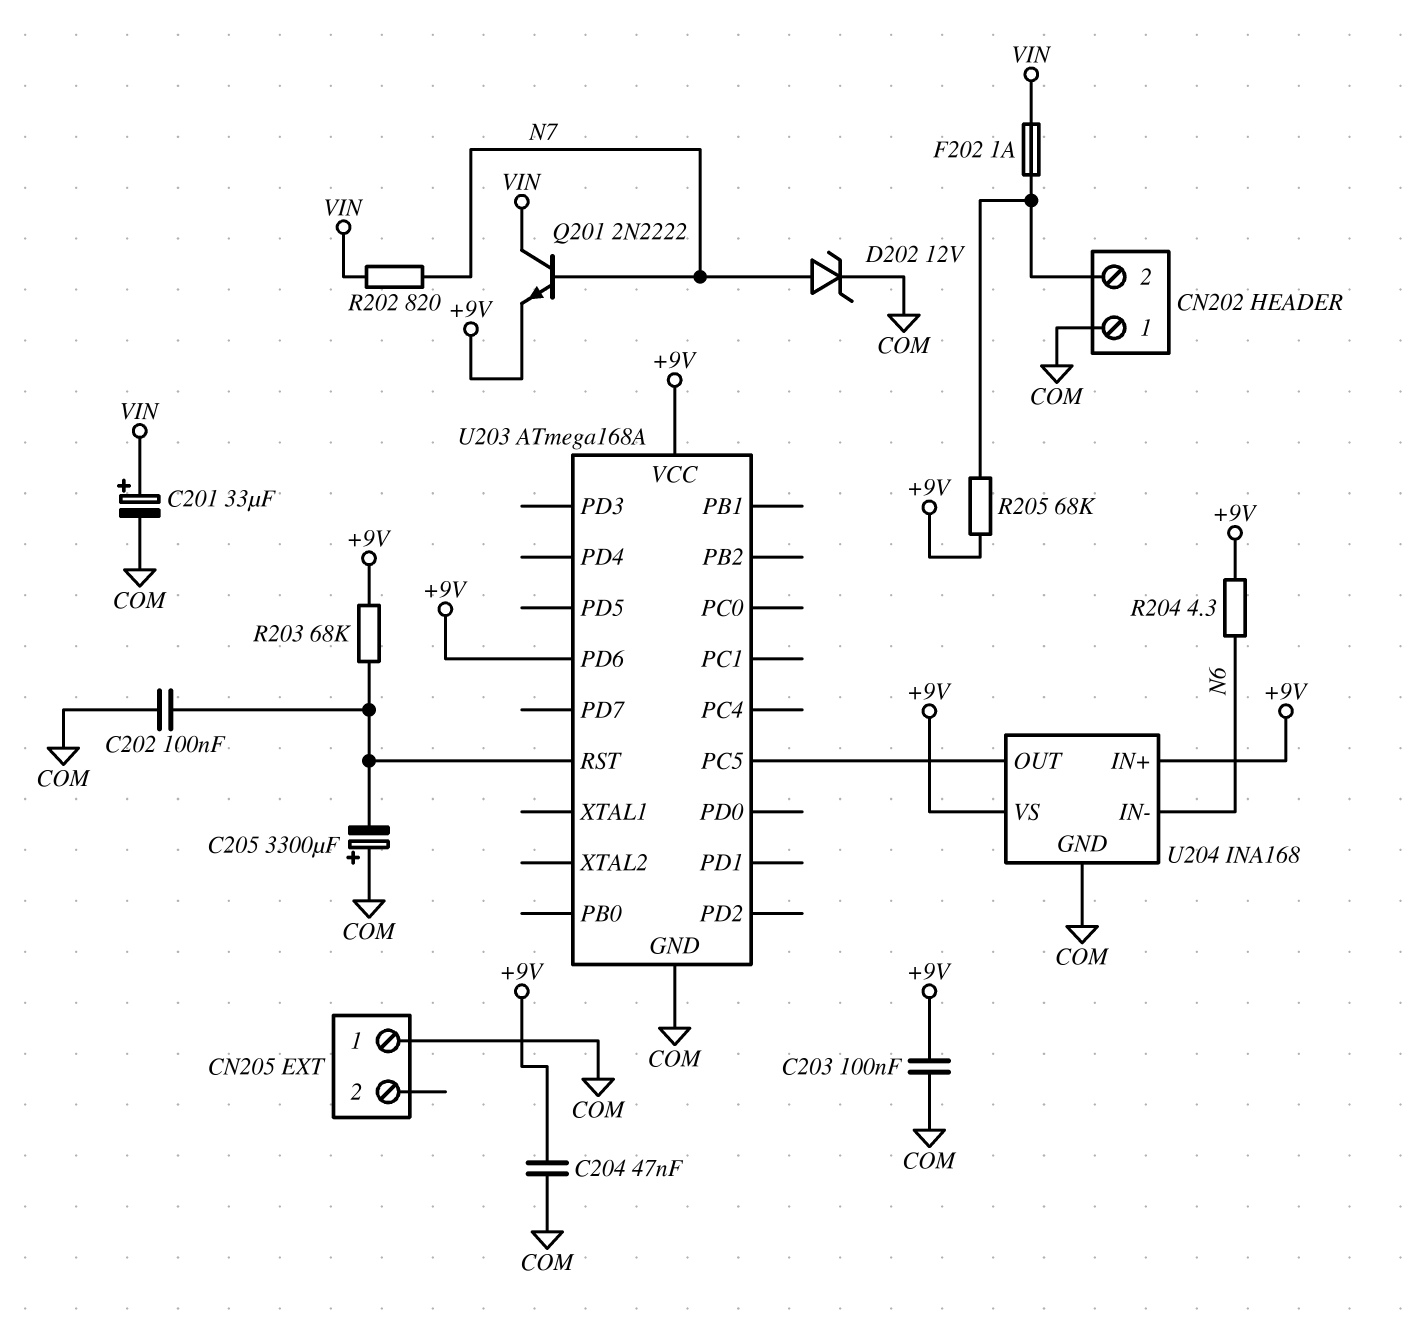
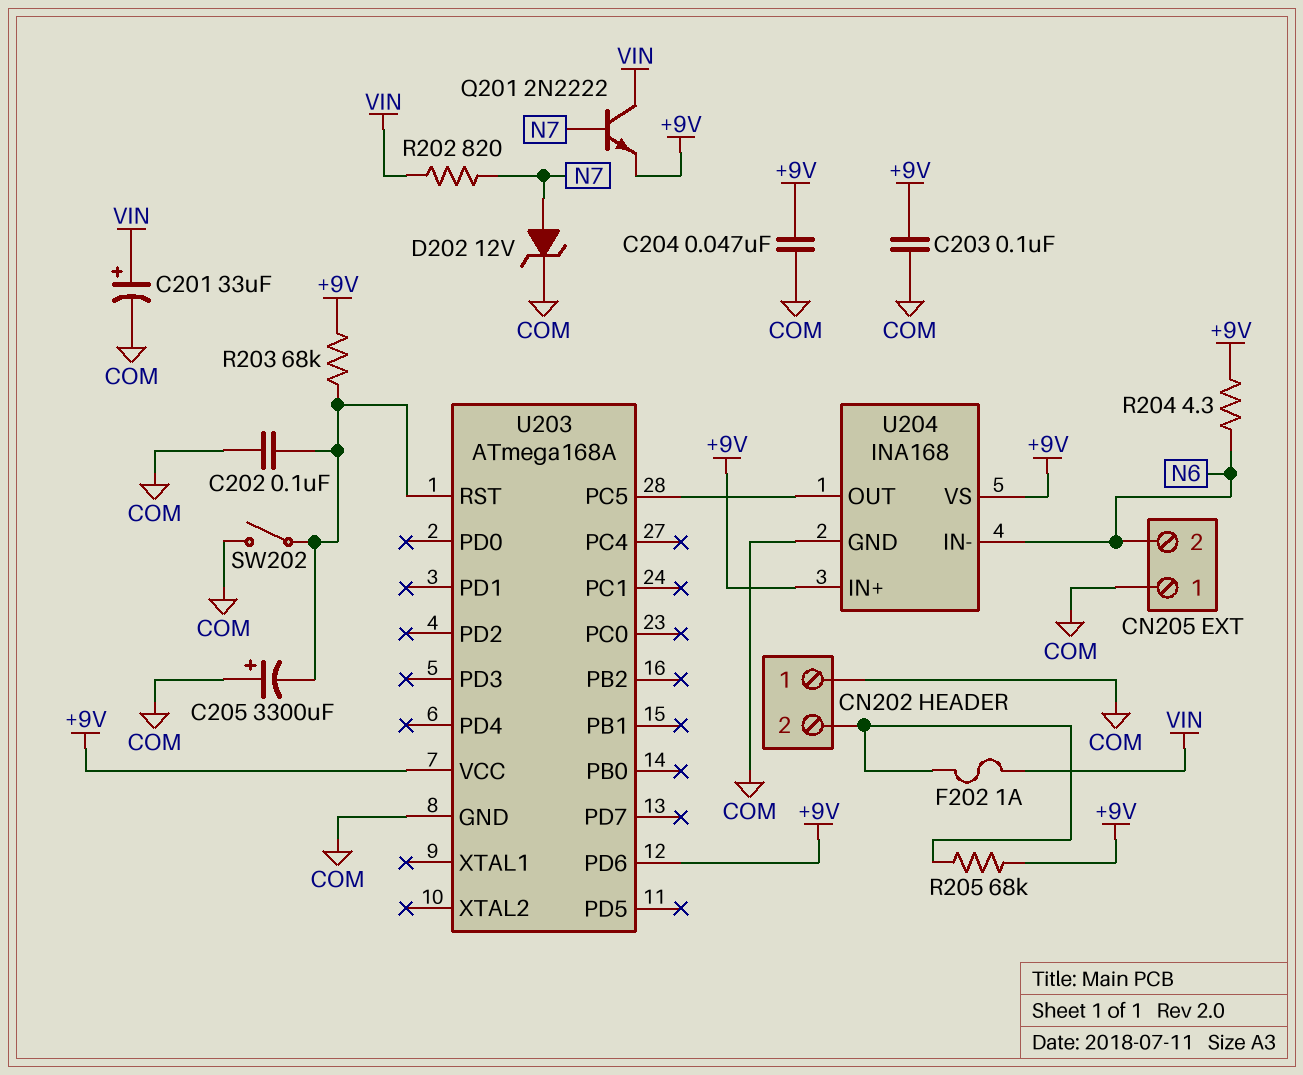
CN205 pin 2: none -> N6
SW202: none -> switch (COM, U203/RST)

